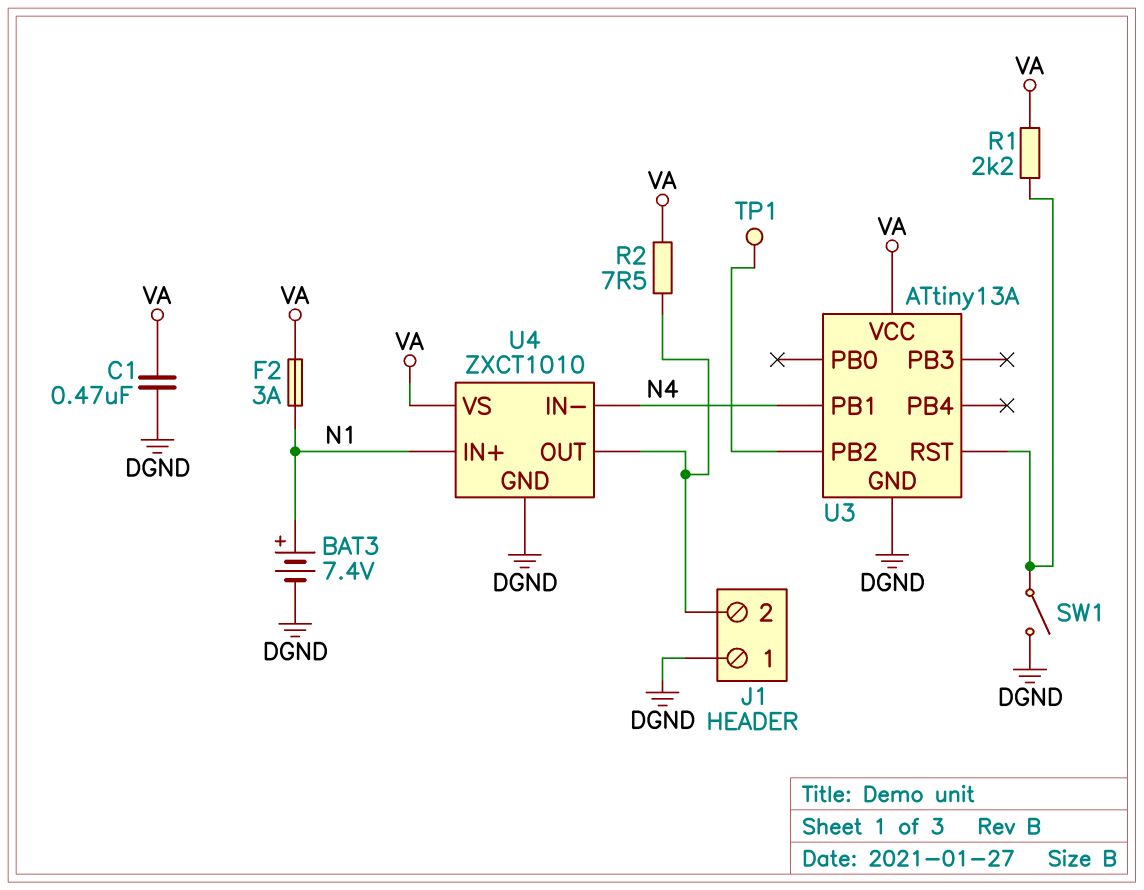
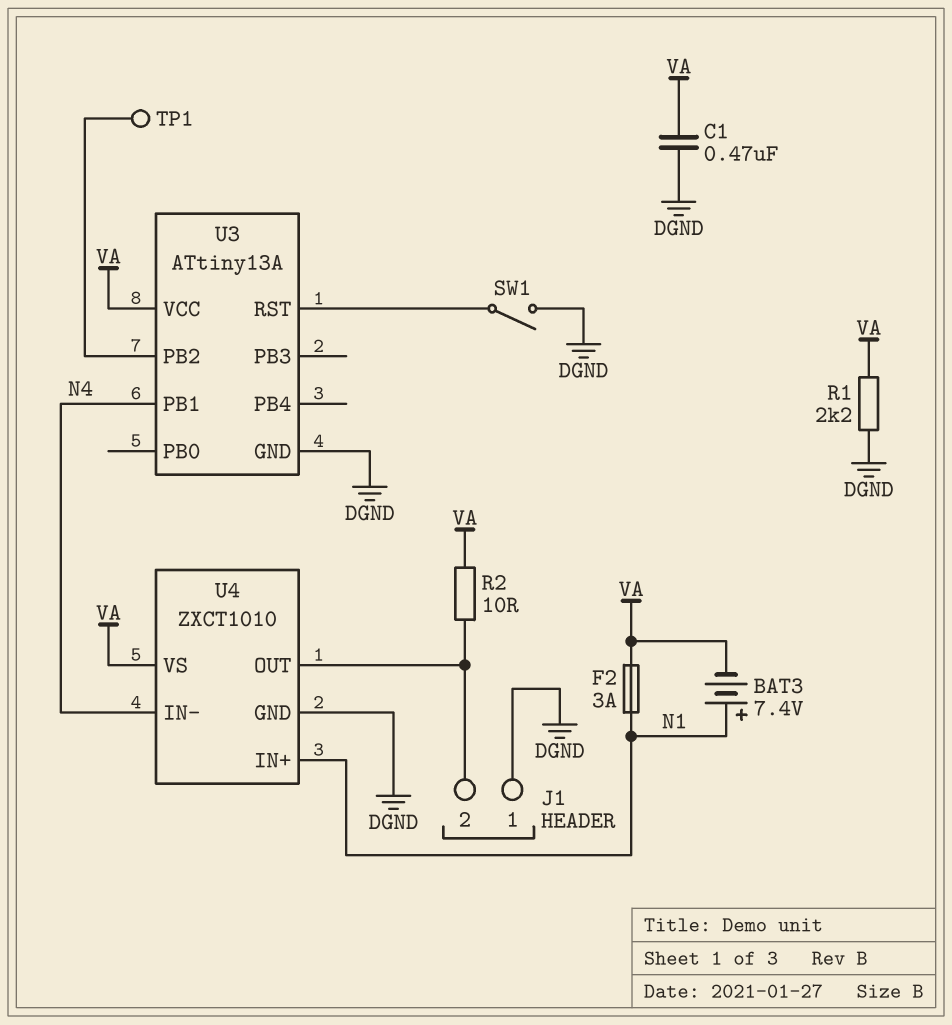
BAT3: 7.4V (plus N1, minus DGND) -> 7.4V (plus N1, minus VA)
R1: 2.2k (U3/RST, VA) -> 2.2k (DGND, VA)
R2: 7.5 (J1/2, VA) -> 10 (J1/2, VA)

